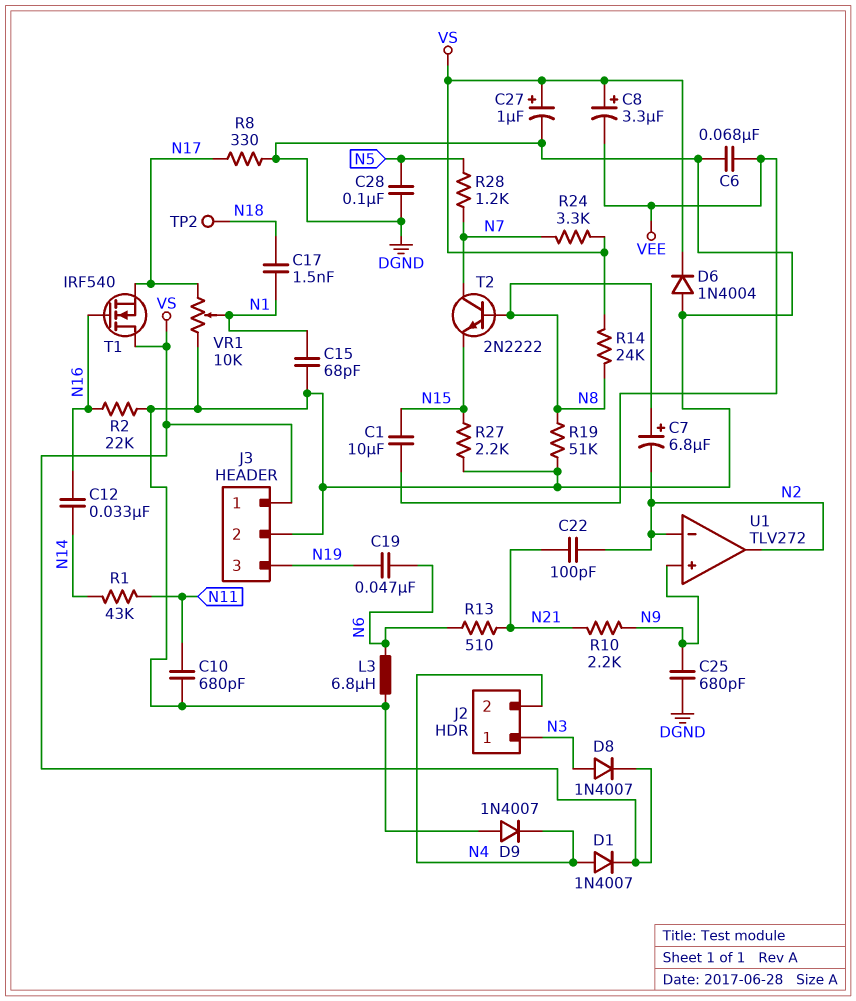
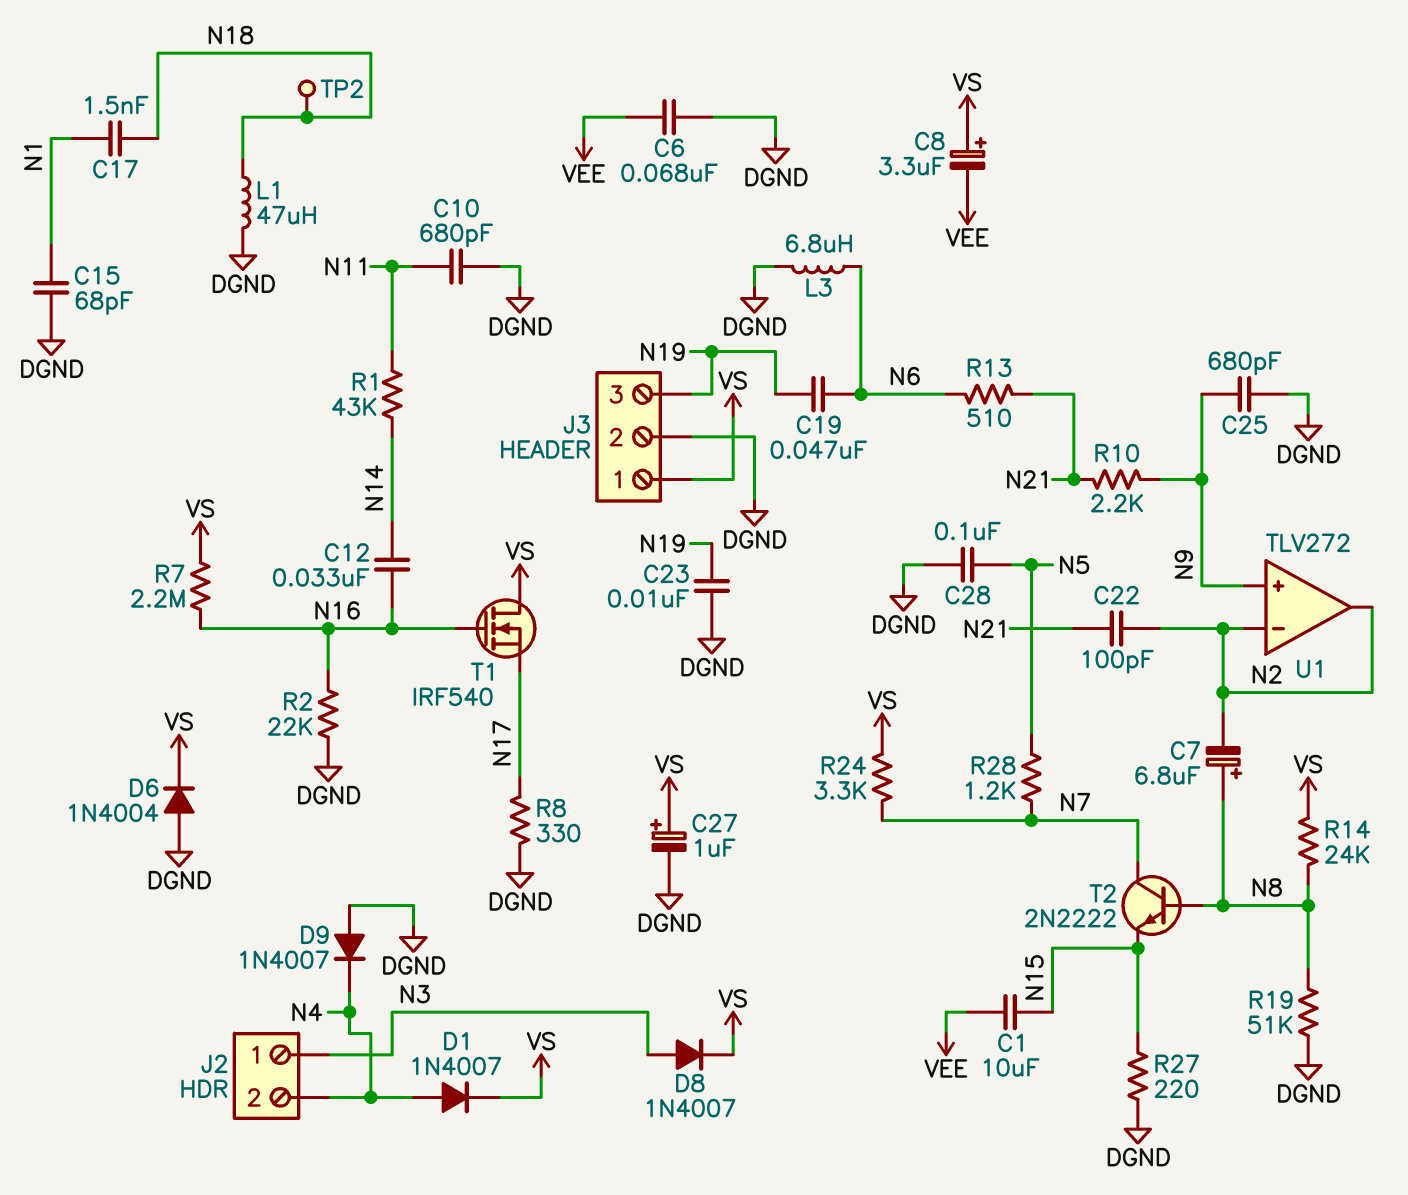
C23: none -> 10nF (DGND, N19)
L1: none -> 47uH (DGND, N18)
R7: none -> 2.2M (N16, VS)
R27: 2.2k (DGND, N15) -> 220 (DGND, N15)
VR1: 10k (DGND, N17, wiper N1) -> none

